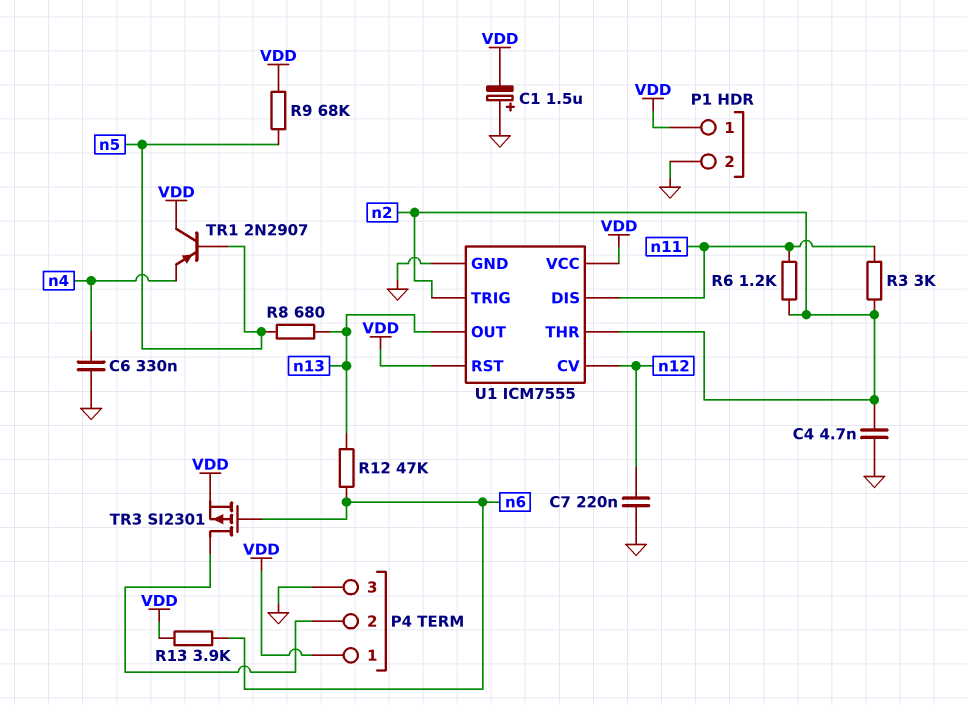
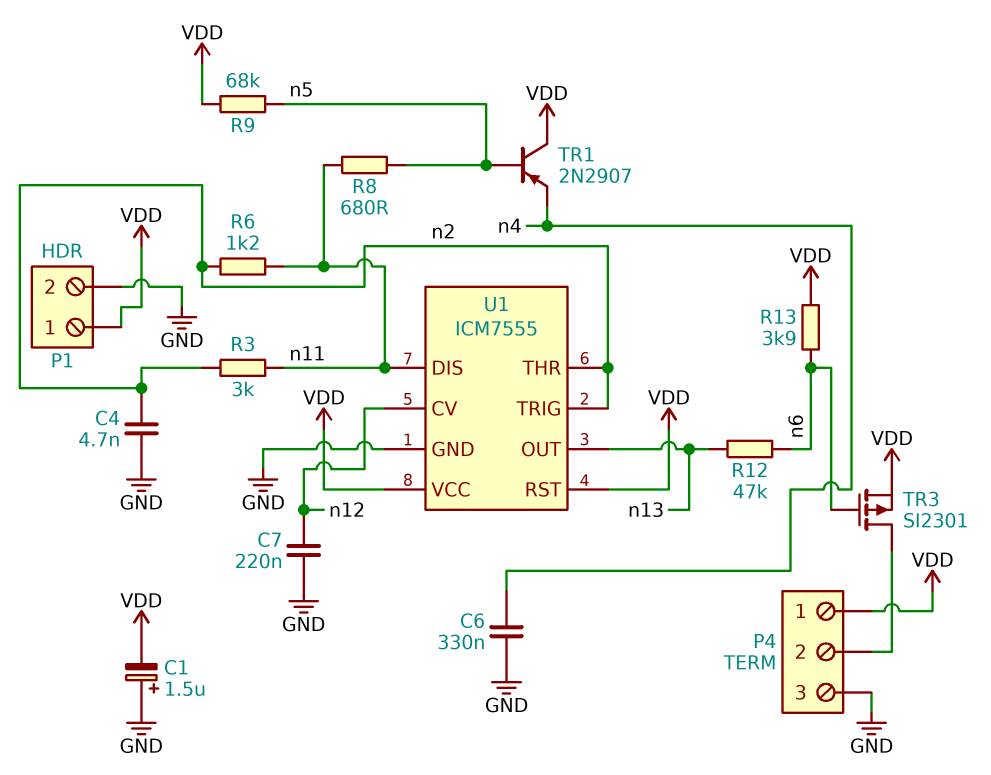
R8: 680 (n5, n13) -> 680 (n5, n11)

